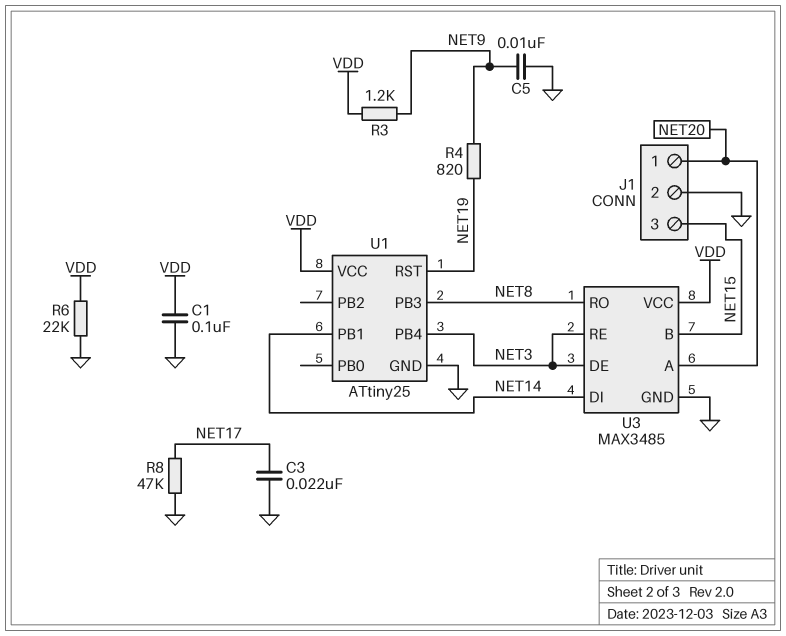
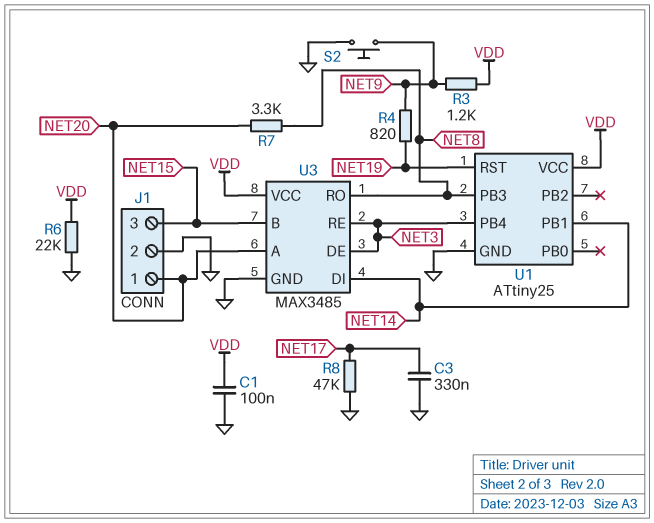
C3: 22nF (GND, NET17) -> 330nF (GND, NET17)
C5: 10nF (GND, NET9) -> none
R7: none -> 3.3k (NET8, NET20)
S2: none -> button (GND, NET9)

